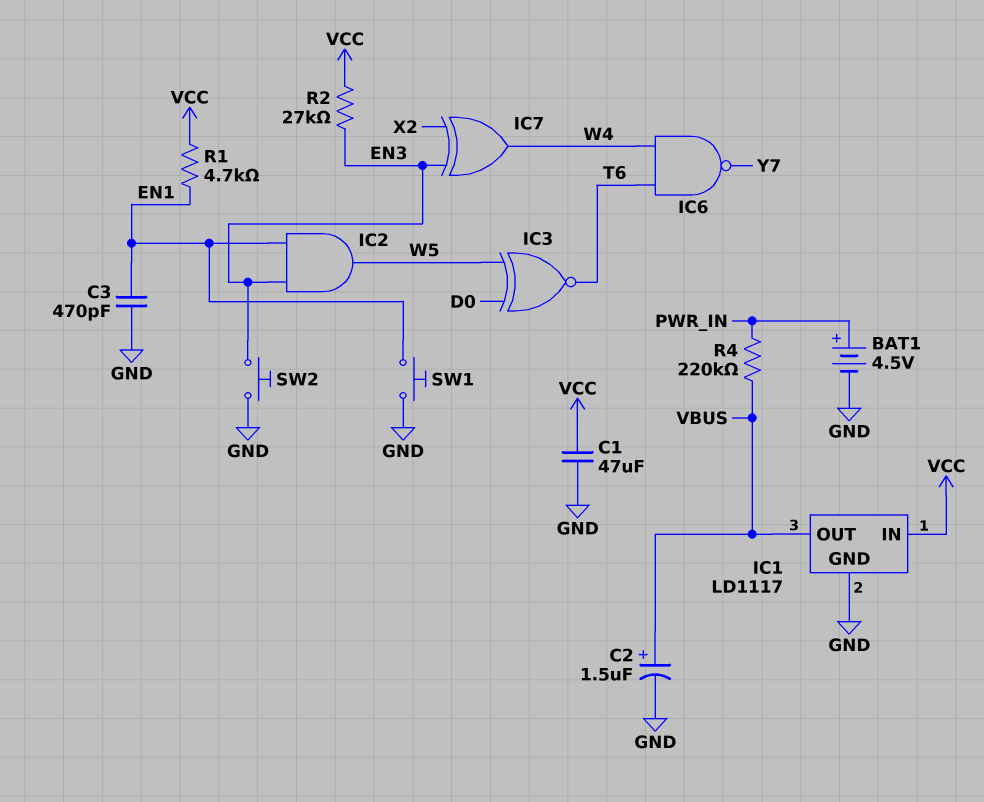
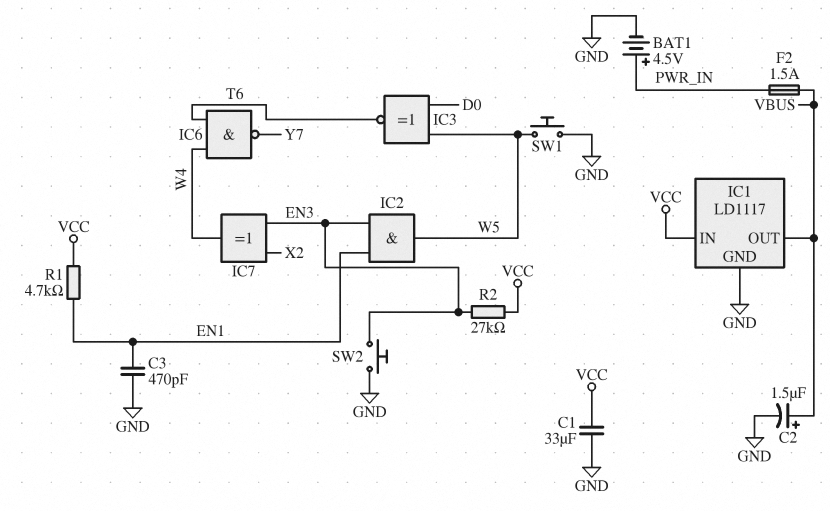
C1: 47uF (GND, VCC) -> 33uF (GND, VCC)
F2: none -> 1.5A (PWR_IN, VBUS)
R4: 220k (PWR_IN, VBUS) -> none
SW1: button (EN1, GND) -> button (GND, W5)

